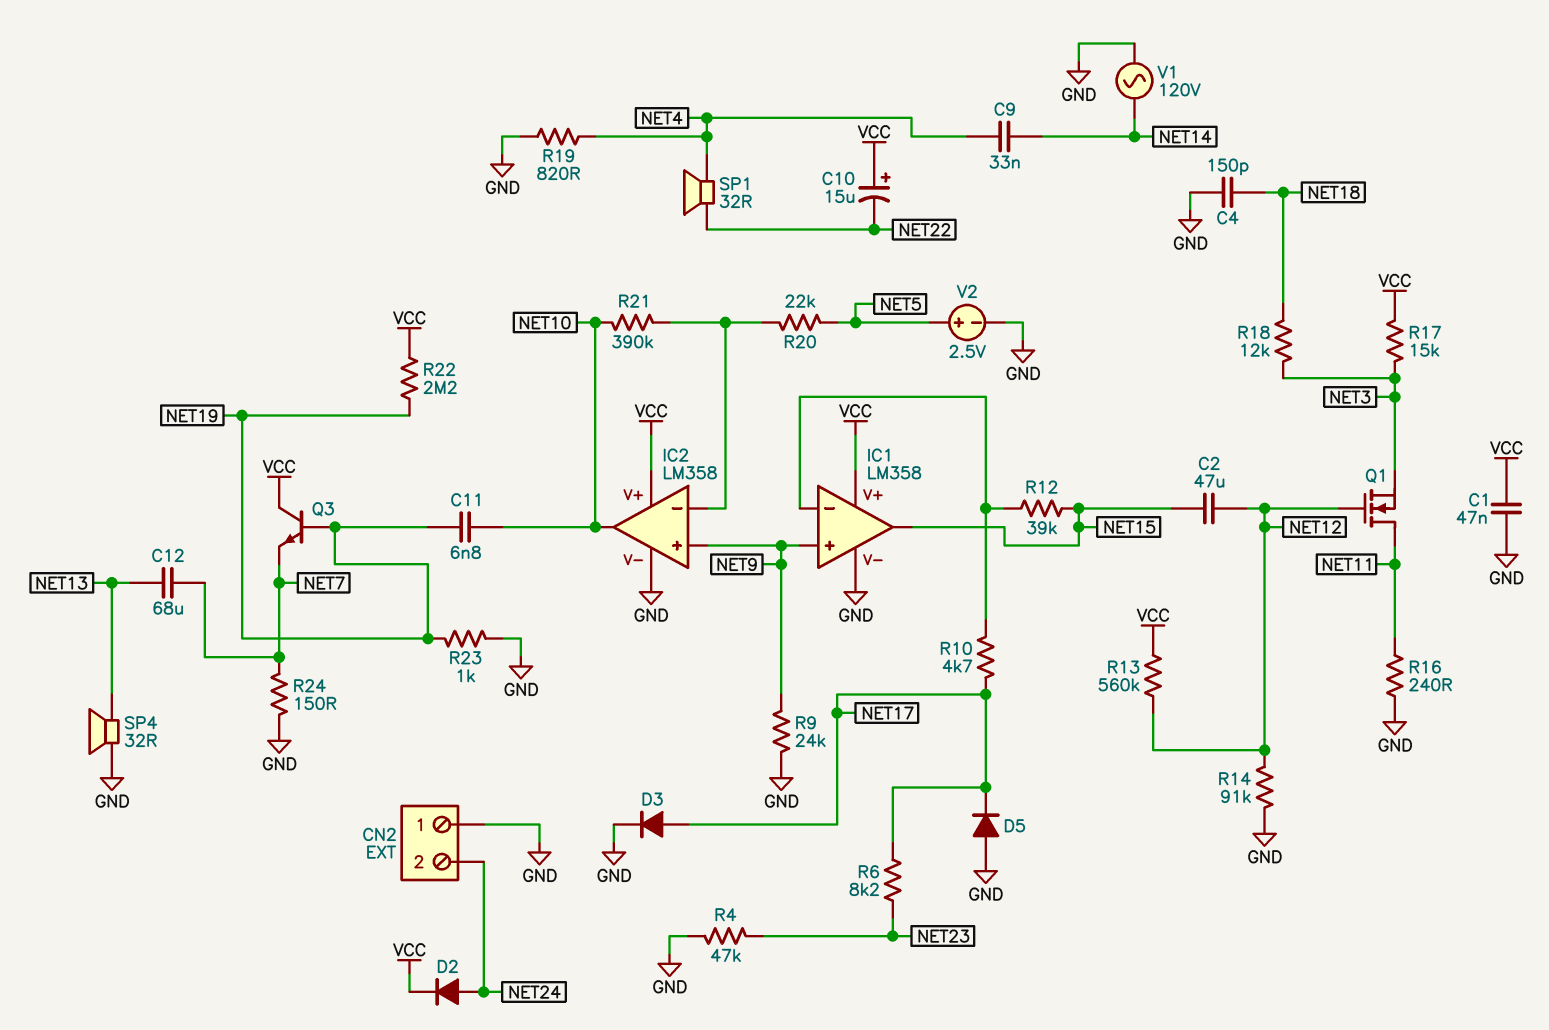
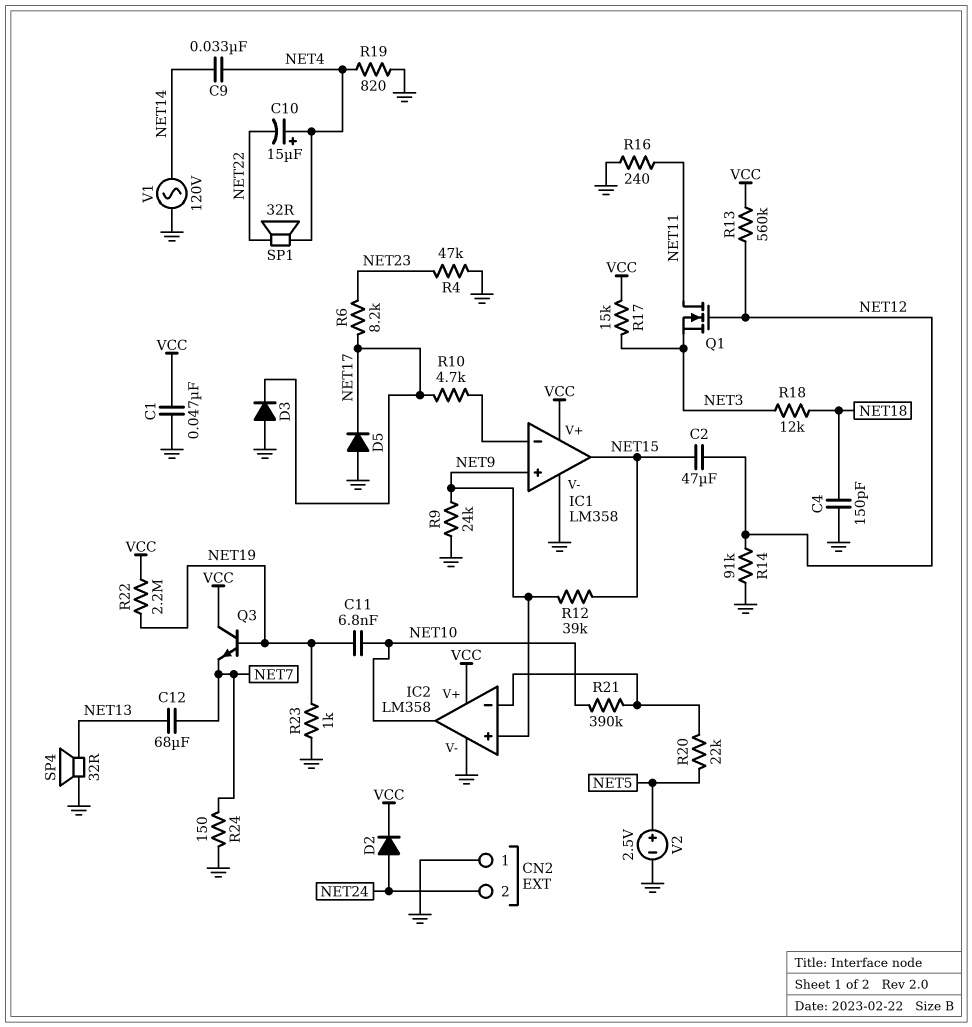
C10: 15uF (plus VCC, minus NET22) -> 15uF (plus NET4, minus NET22)
D3: diode (A NET17, K GND) -> diode (A GND, K NET17)
R12: 39k (IC1/in-, NET15) -> 39k (NET9, NET15)

